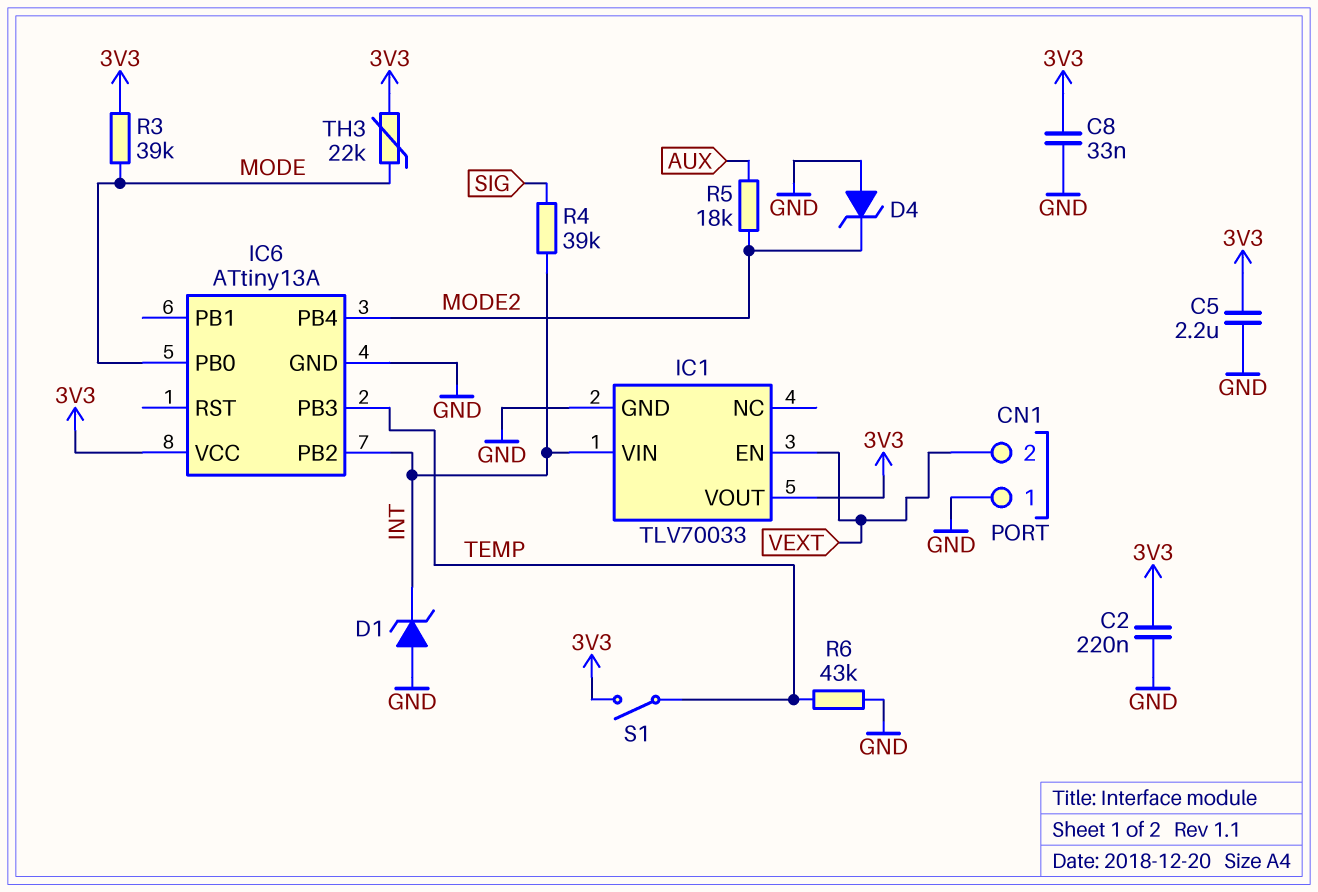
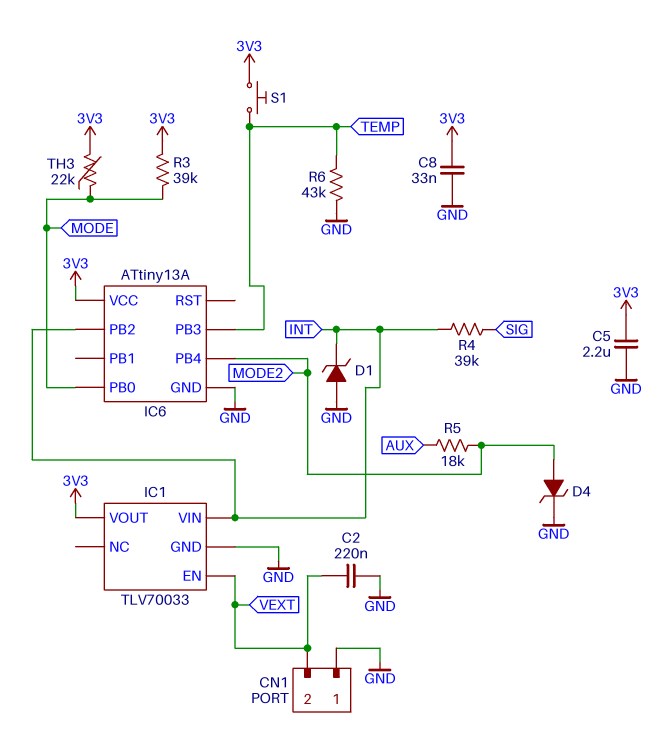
C2: 220nF (3V3, GND) -> 220nF (GND, VEXT)
D4: zener (A GND, K MODE2) -> zener (A MODE2, K GND)
S1: switch (3V3, TEMP) -> button (3V3, TEMP)

